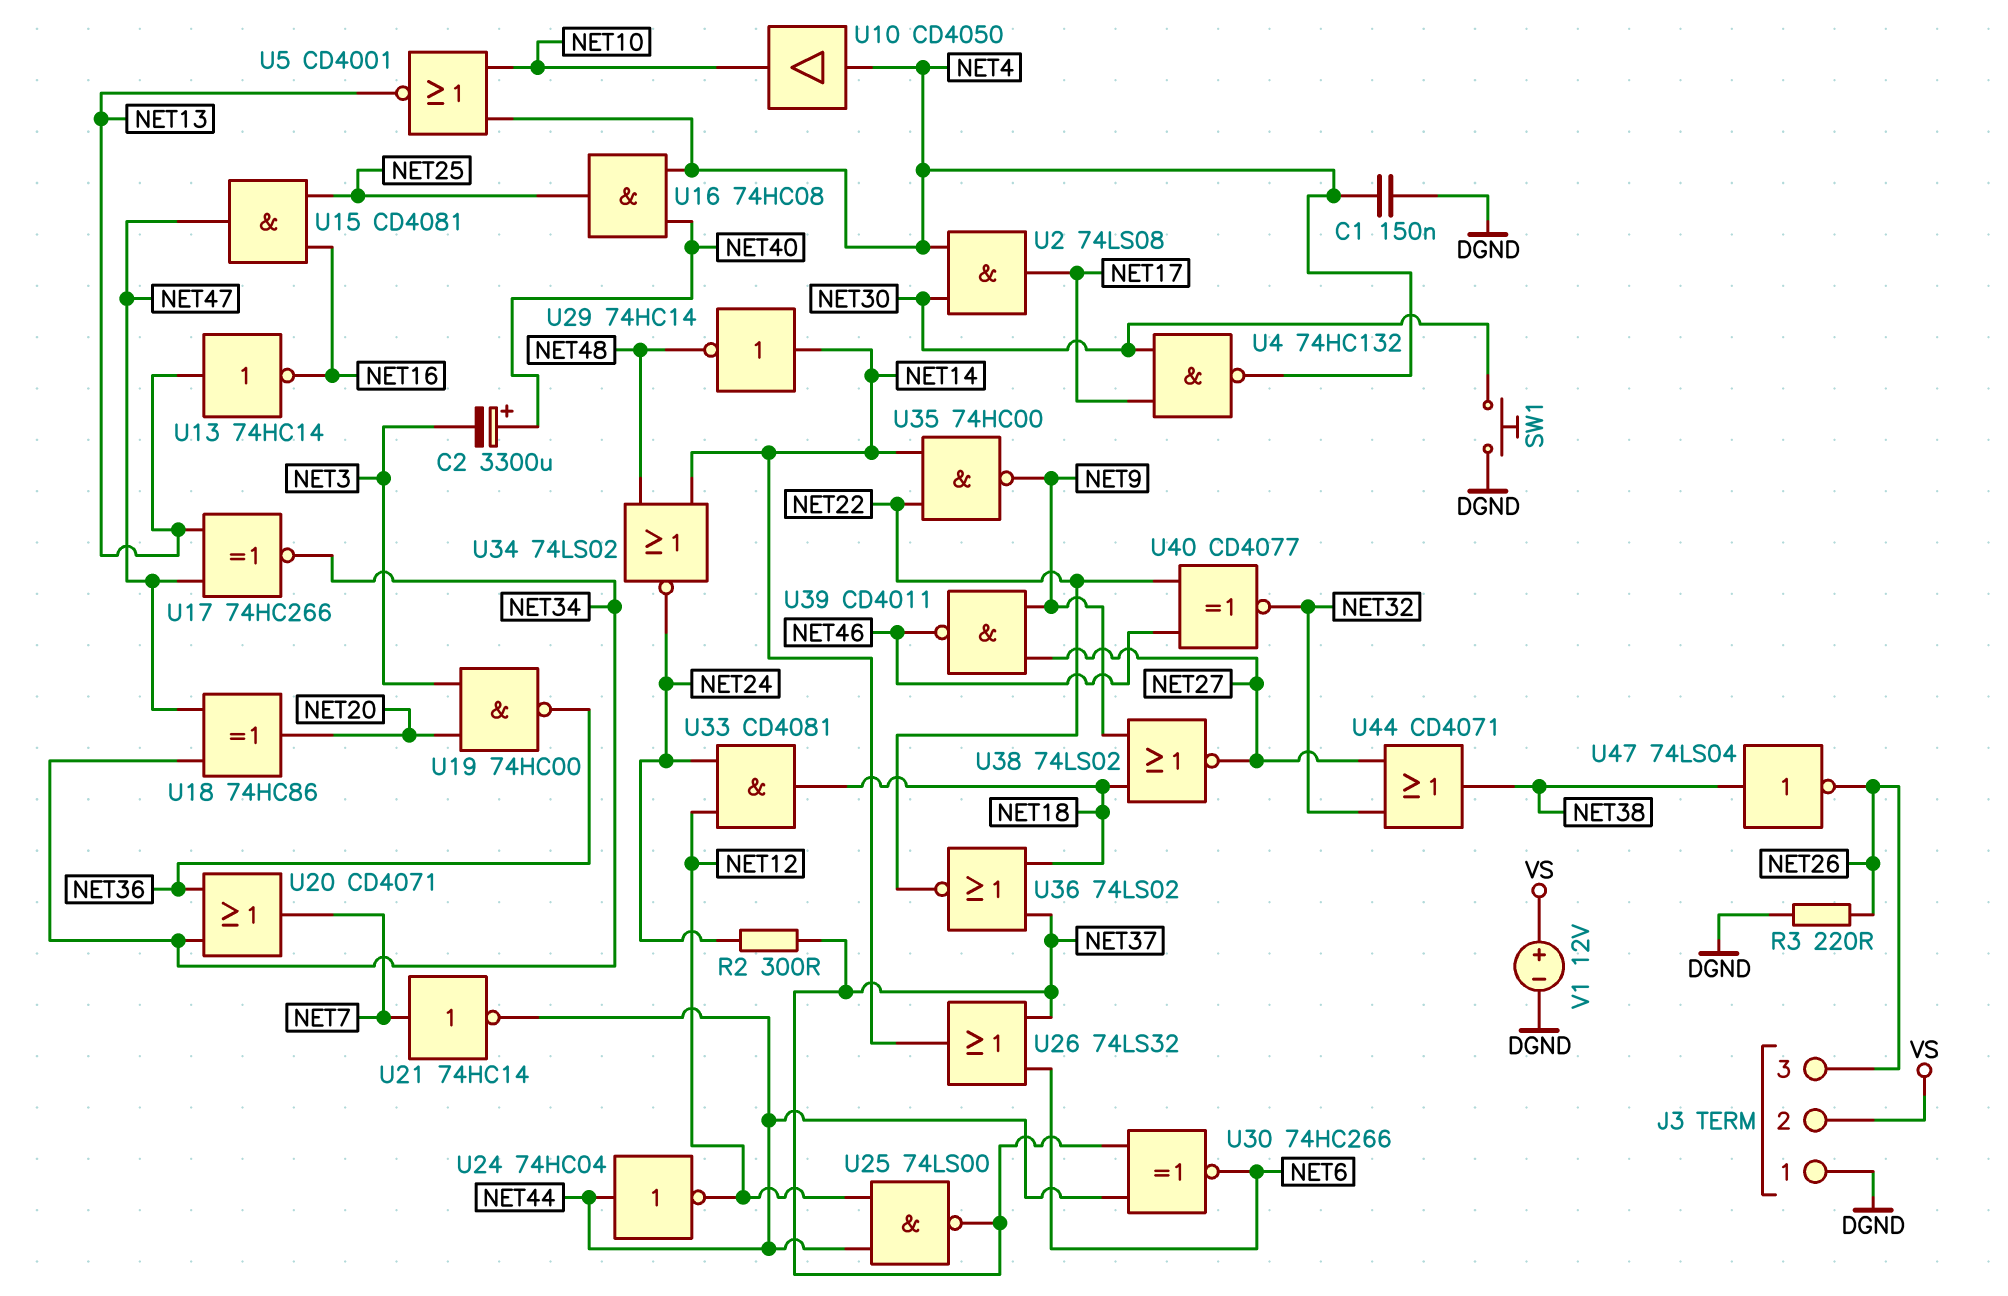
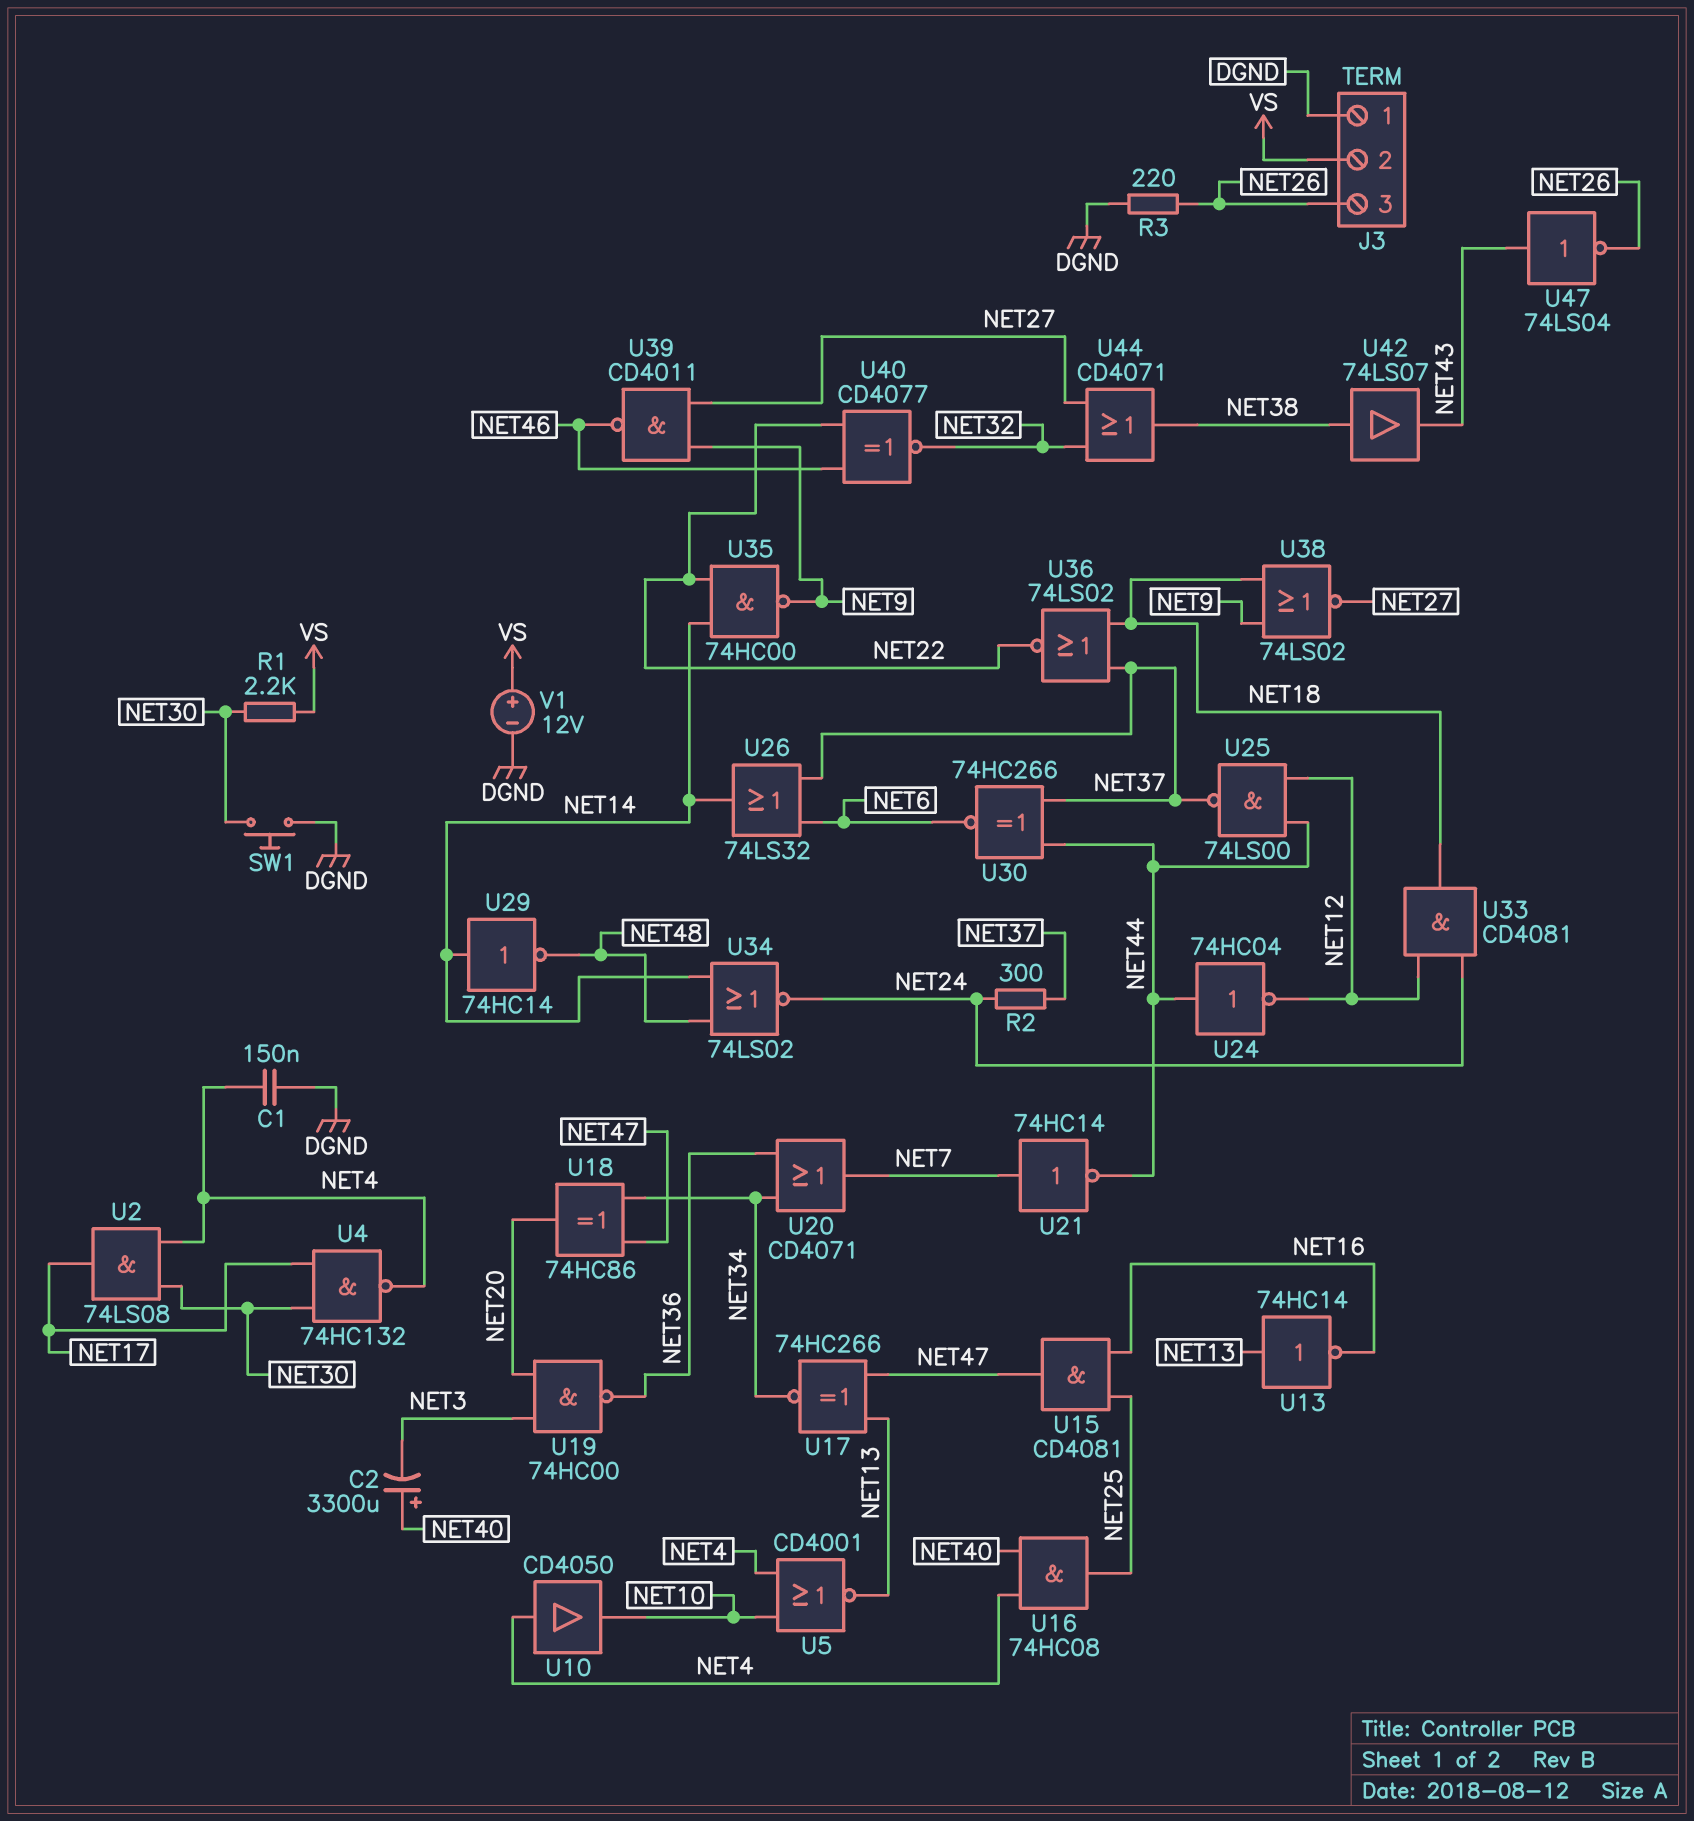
R1: none -> 2.2k (NET30, VS)
U42: none -> buffer 74LS07 (in NET38, out NET43)
U47: NOT 74LS04 (in NET38, out NET26) -> NOT 74LS04 (in NET43, out NET26)

